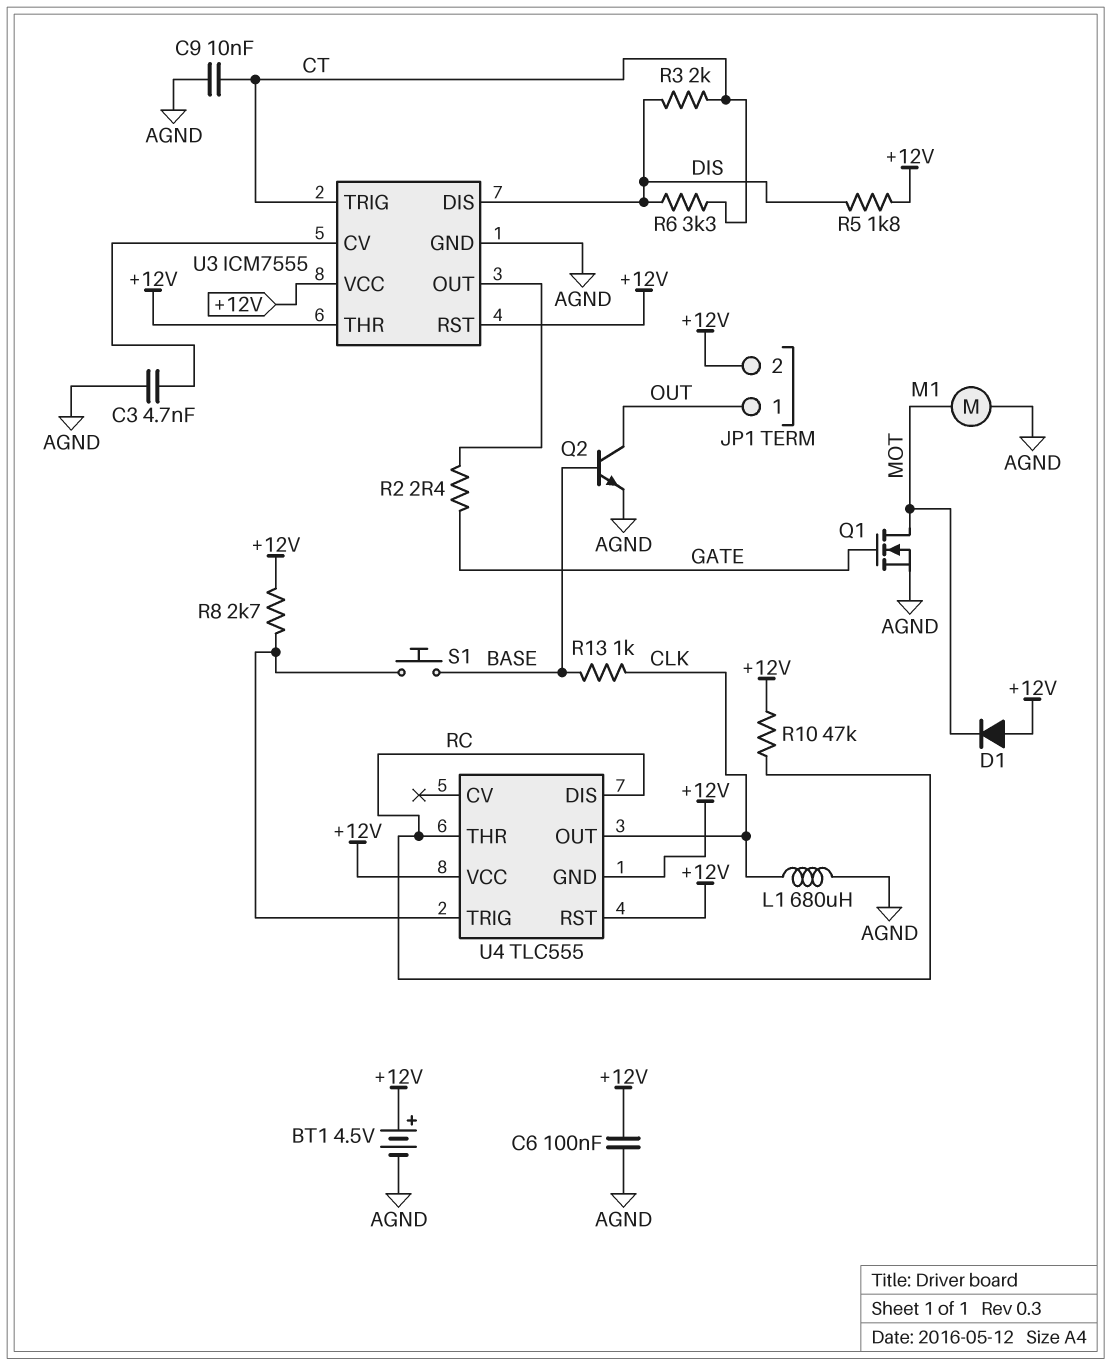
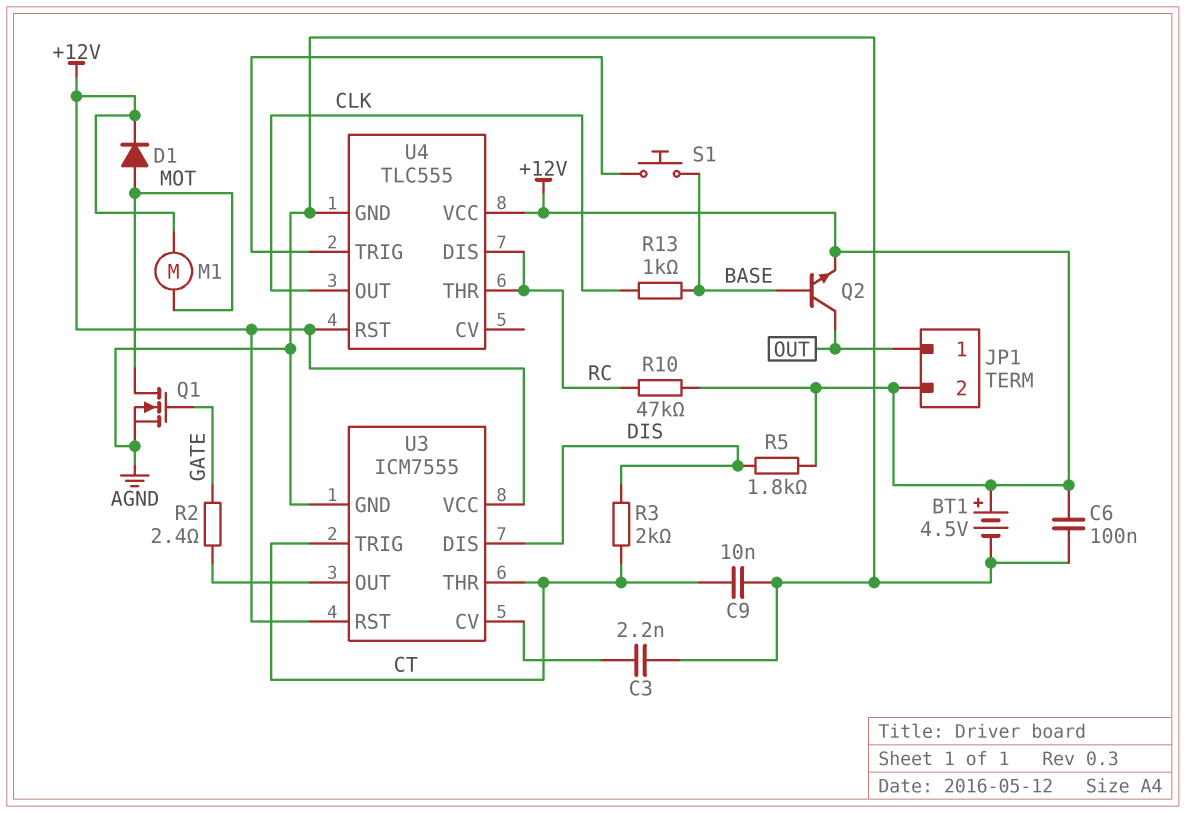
C3: 4.7nF (AGND, U3/CV) -> 2.2nF (AGND, U3/CV)
D1: diode (A +12V, K MOT) -> diode (A MOT, K +12V)
L1: 680uH (AGND, CLK) -> none
M1: motor (AGND, MOT) -> motor (+12V, MOT)
Q2: NPN (B BASE, C OUT, E AGND) -> NPN (B BASE, C OUT, E +12V)
R6: 3.3k (CT, DIS) -> none
R8: 2.7k (+12V, U4/TRIG) -> none
U3 pin THR: +12V -> CT
U4 pin GND: +12V -> AGND

